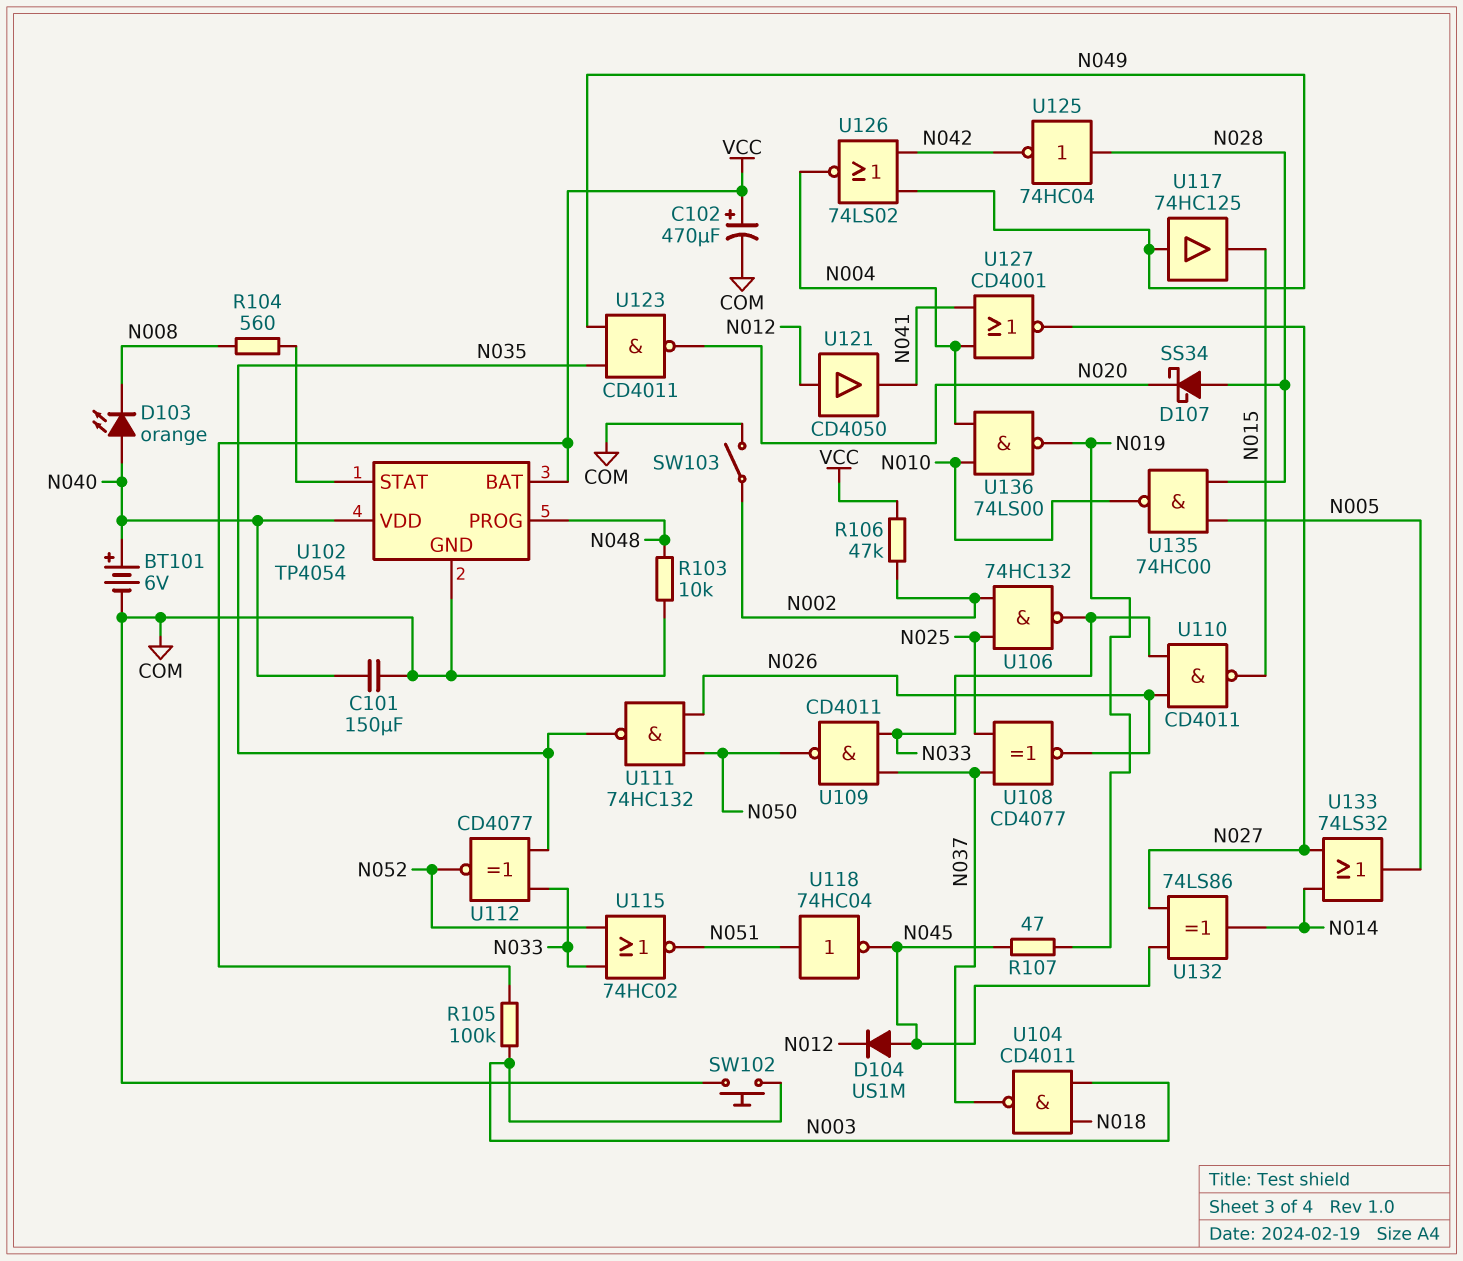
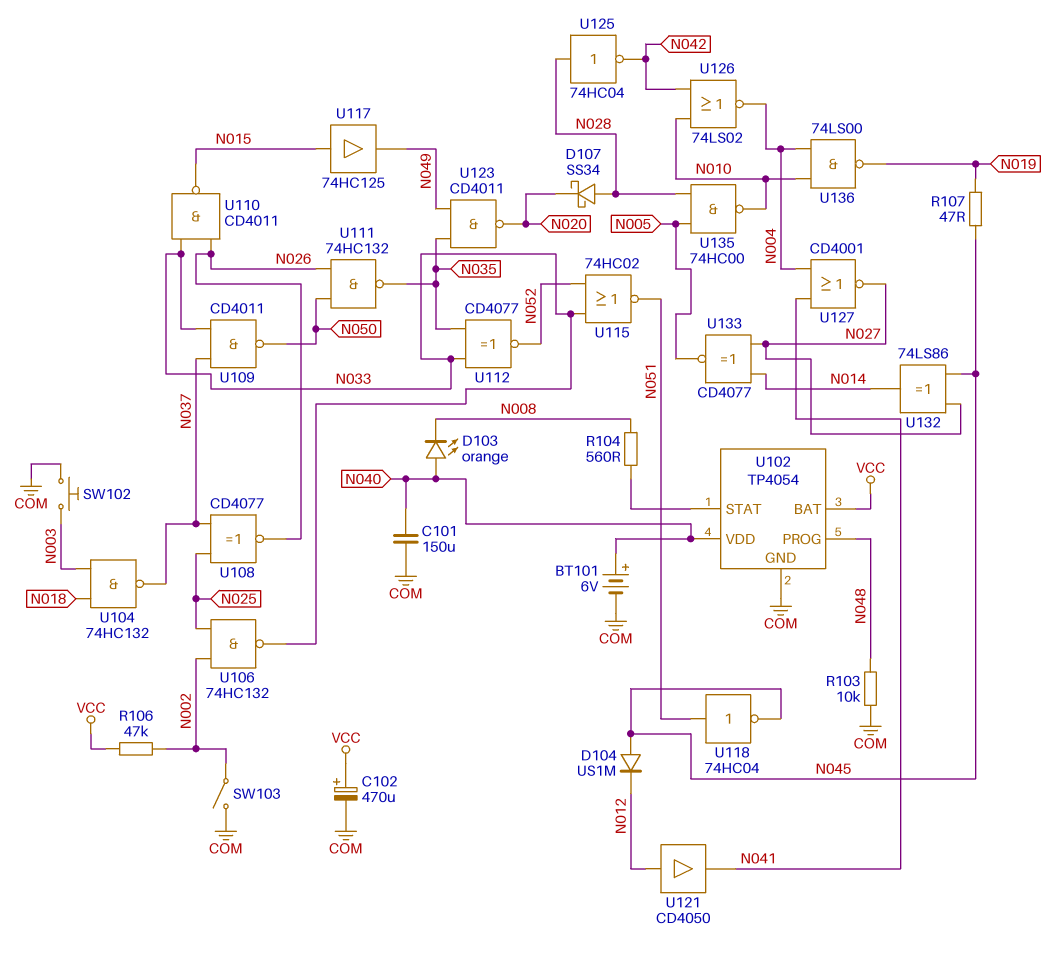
R105: 100k (N003, VCC) -> none
U104: NAND CD4011 (in N003, in N018, out N037) -> NAND 74HC132 (in N003, in N018, out N037)
U117: buffer 74HC125 (in N049, out N015) -> buffer 74HC125 (in N015, out N049)
U126: NOR 74LS02 (in N042, in N049, out N004) -> NOR 74LS02 (in N010, in N042, out N004)
U133: OR 74LS32 (in N014, in N027, out N005) -> XNOR CD4077 (in N014, in N027, out N005)

